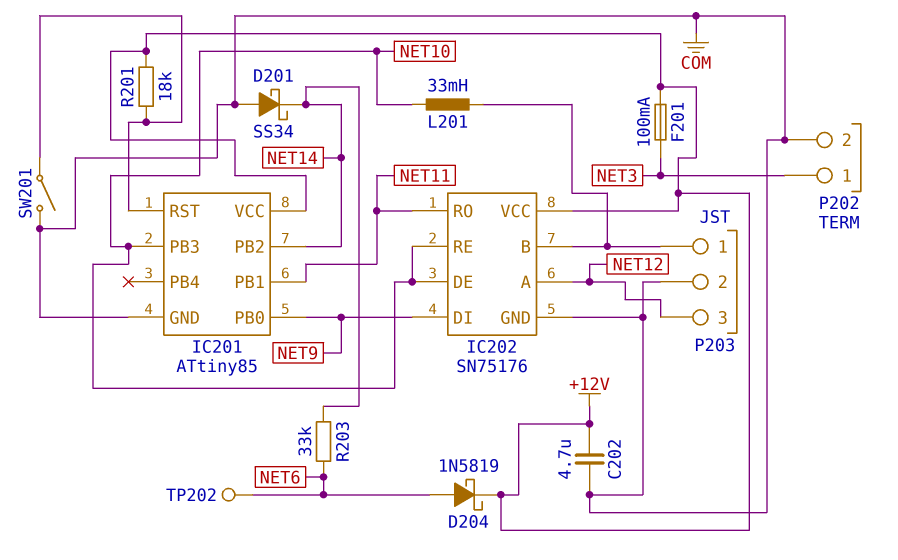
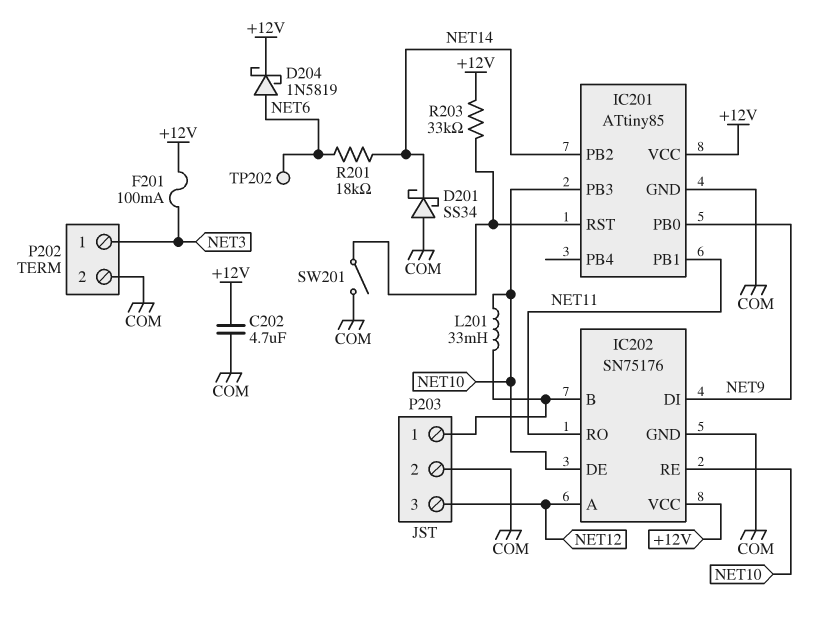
R201: 18k (+12V, IC201/RST) -> 18k (NET6, NET14)
R203: 33k (NET6, NET14) -> 33k (+12V, IC201/RST)

